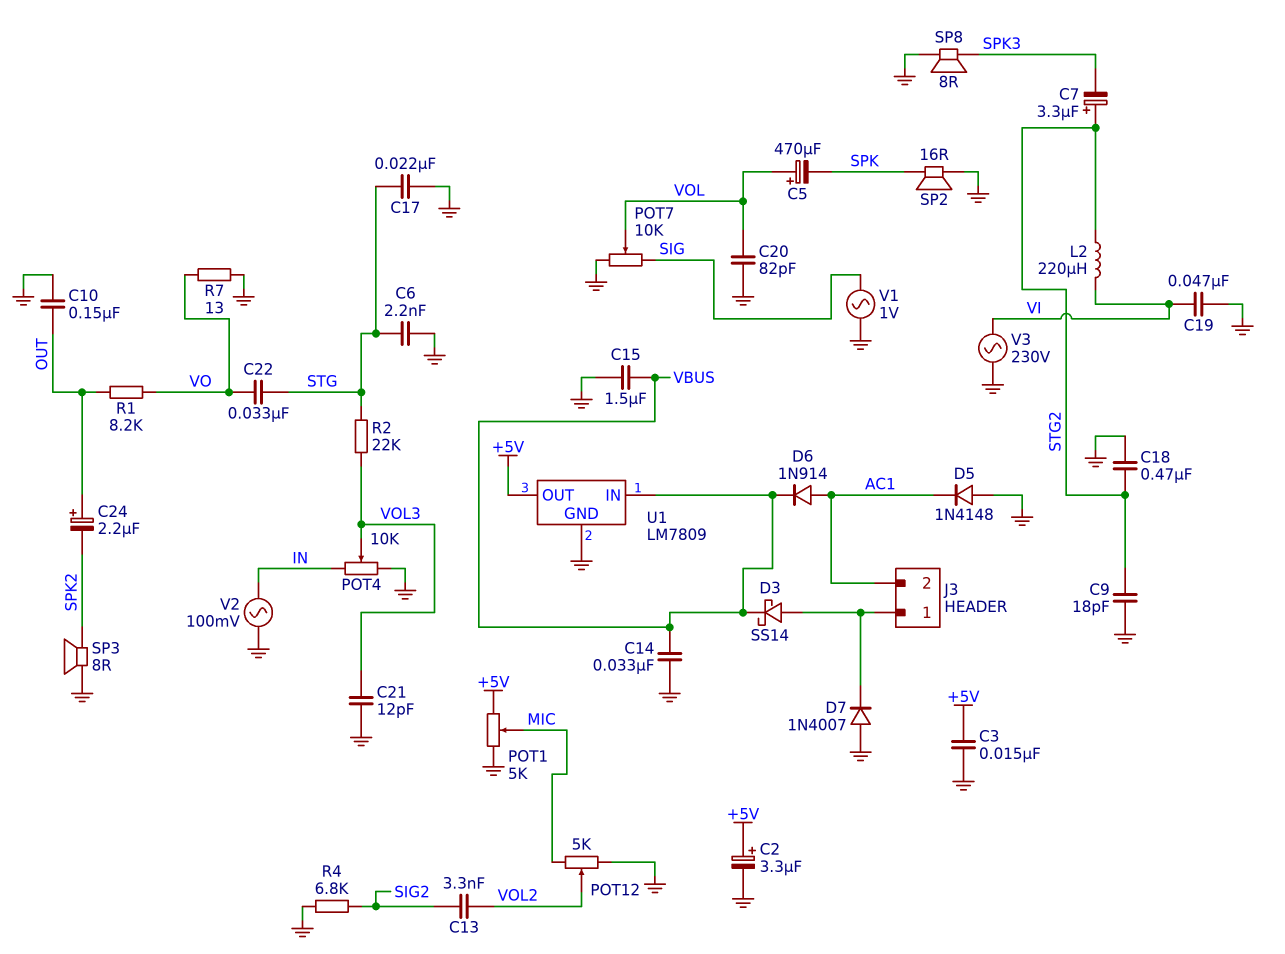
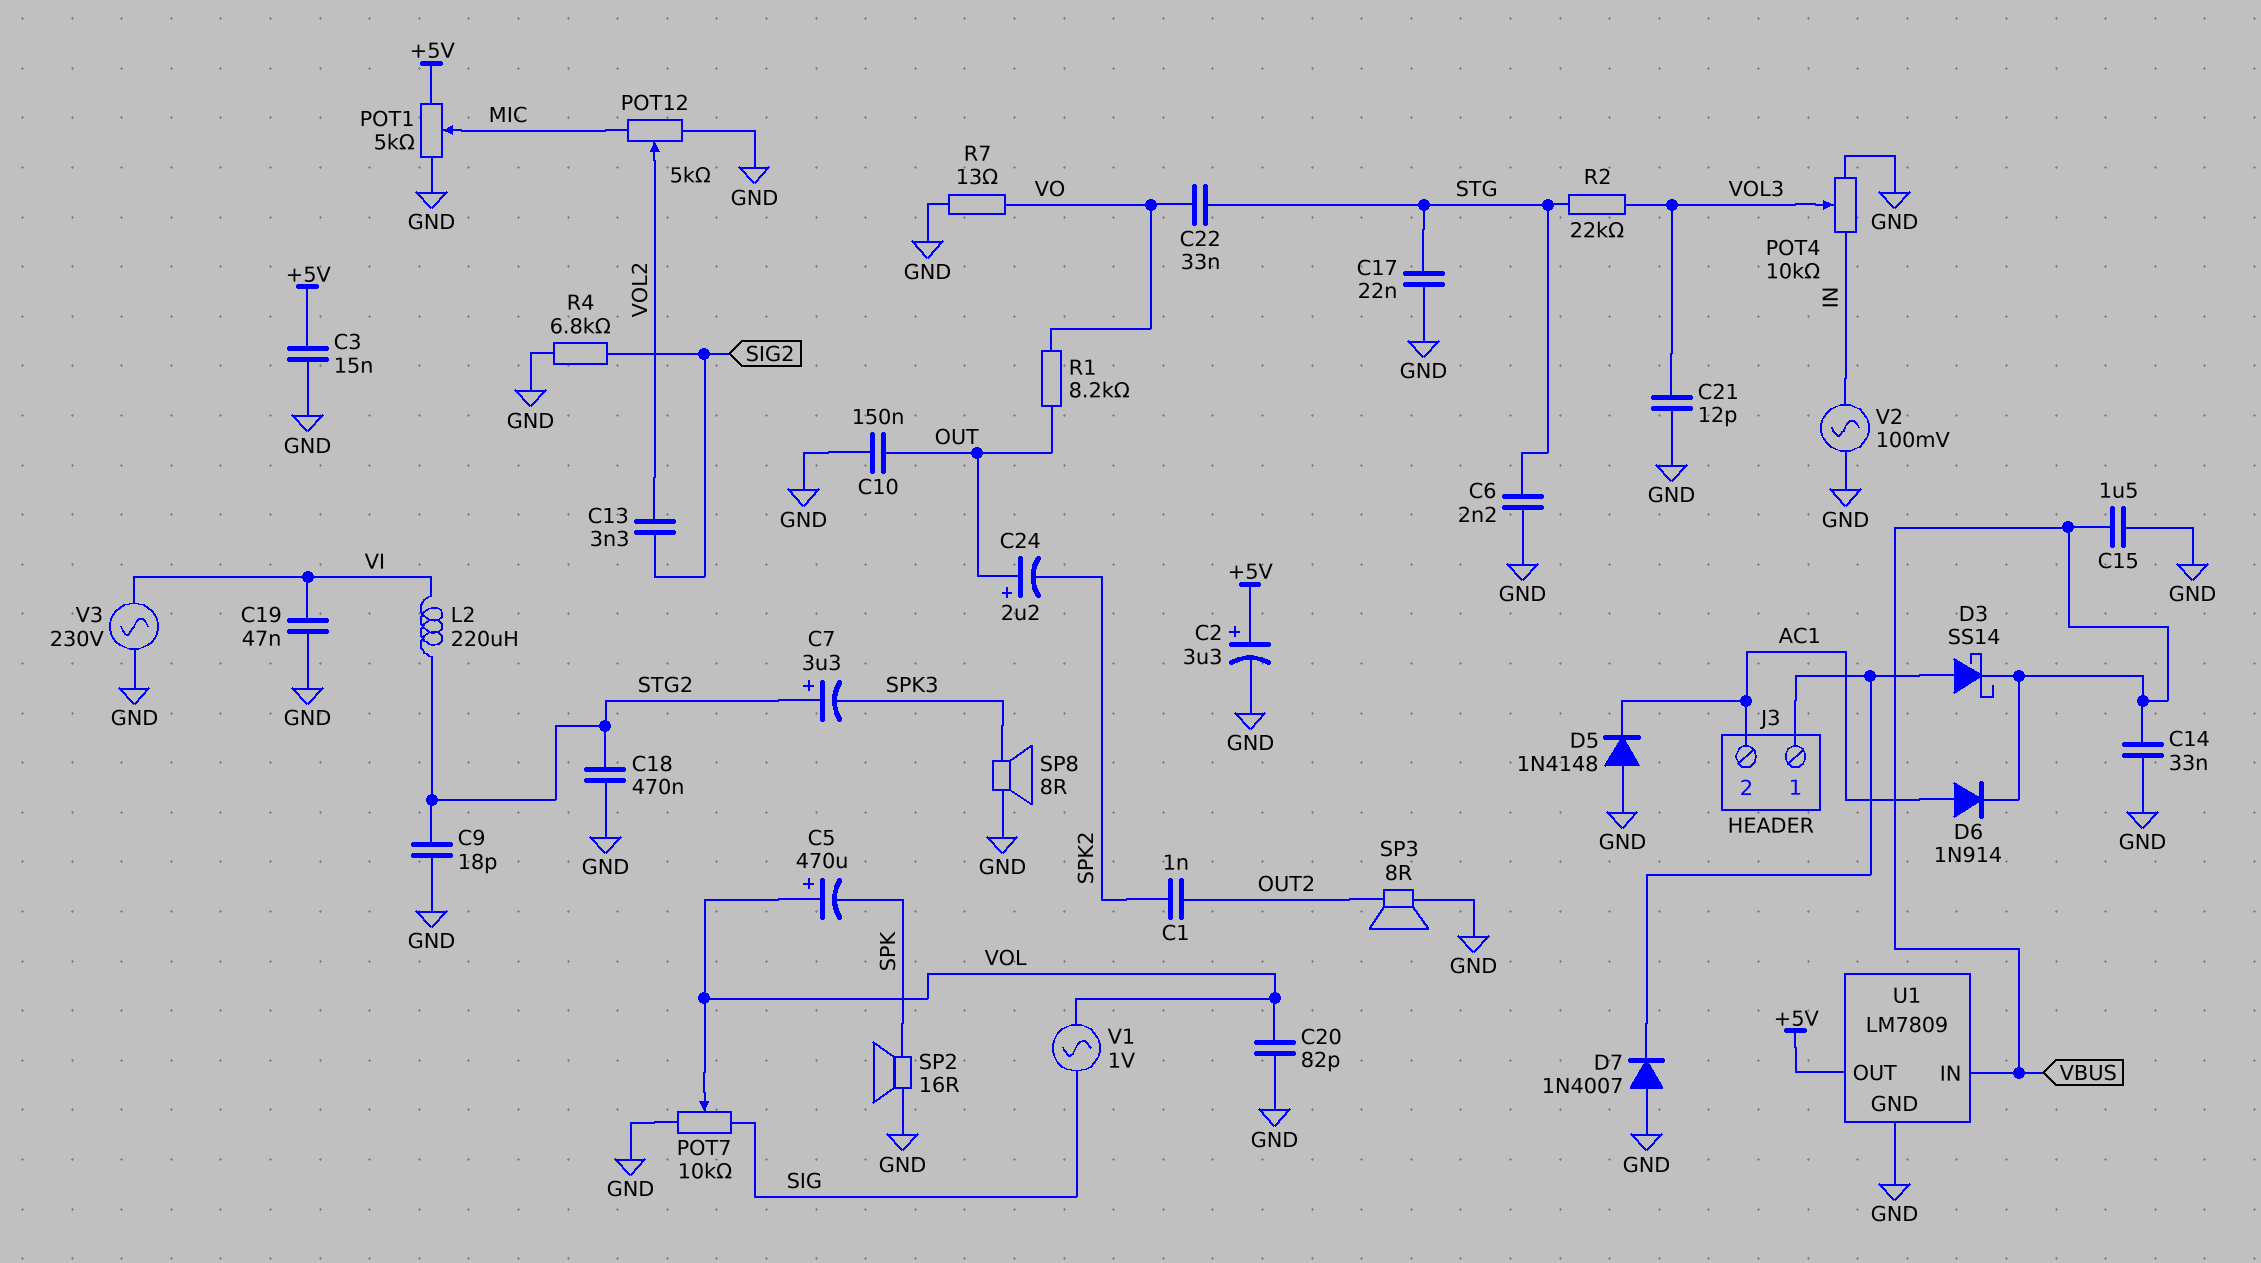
C1: none -> 1nF (OUT2, SPK2)
SP3: speaker 8R (GND, SPK2) -> speaker 8R (GND, OUT2)
V1: AC 1V (GND, SIG) -> AC 1V (SIG, VOL)

